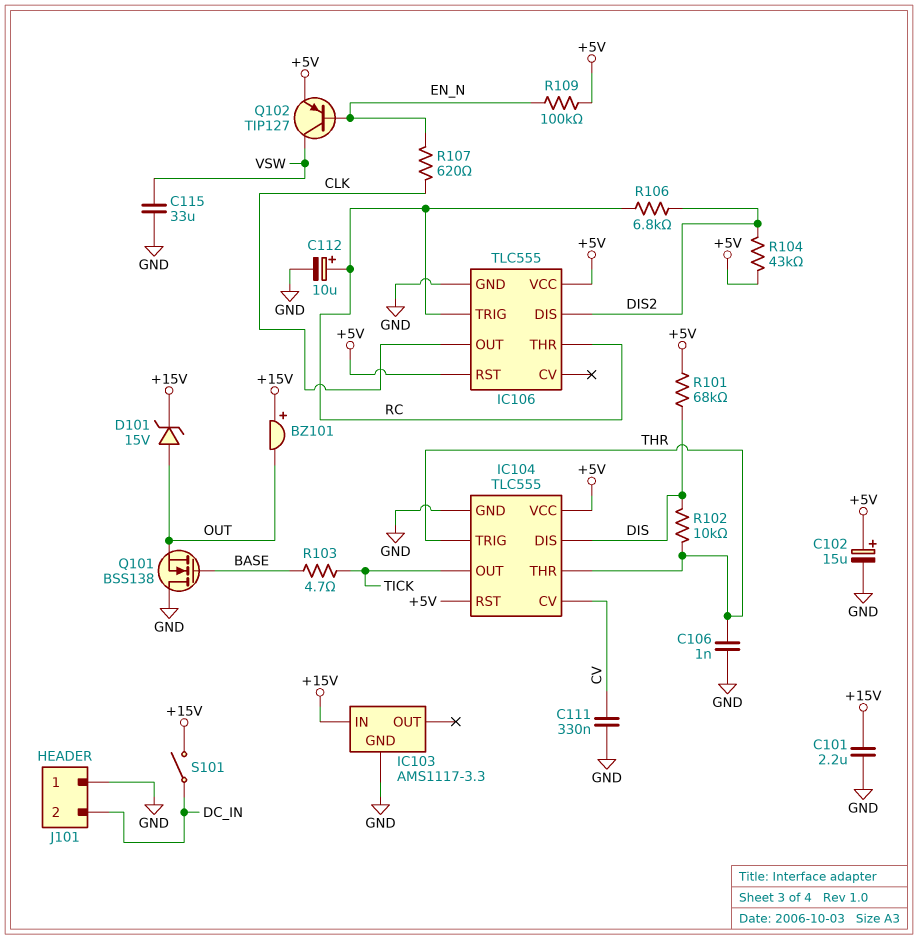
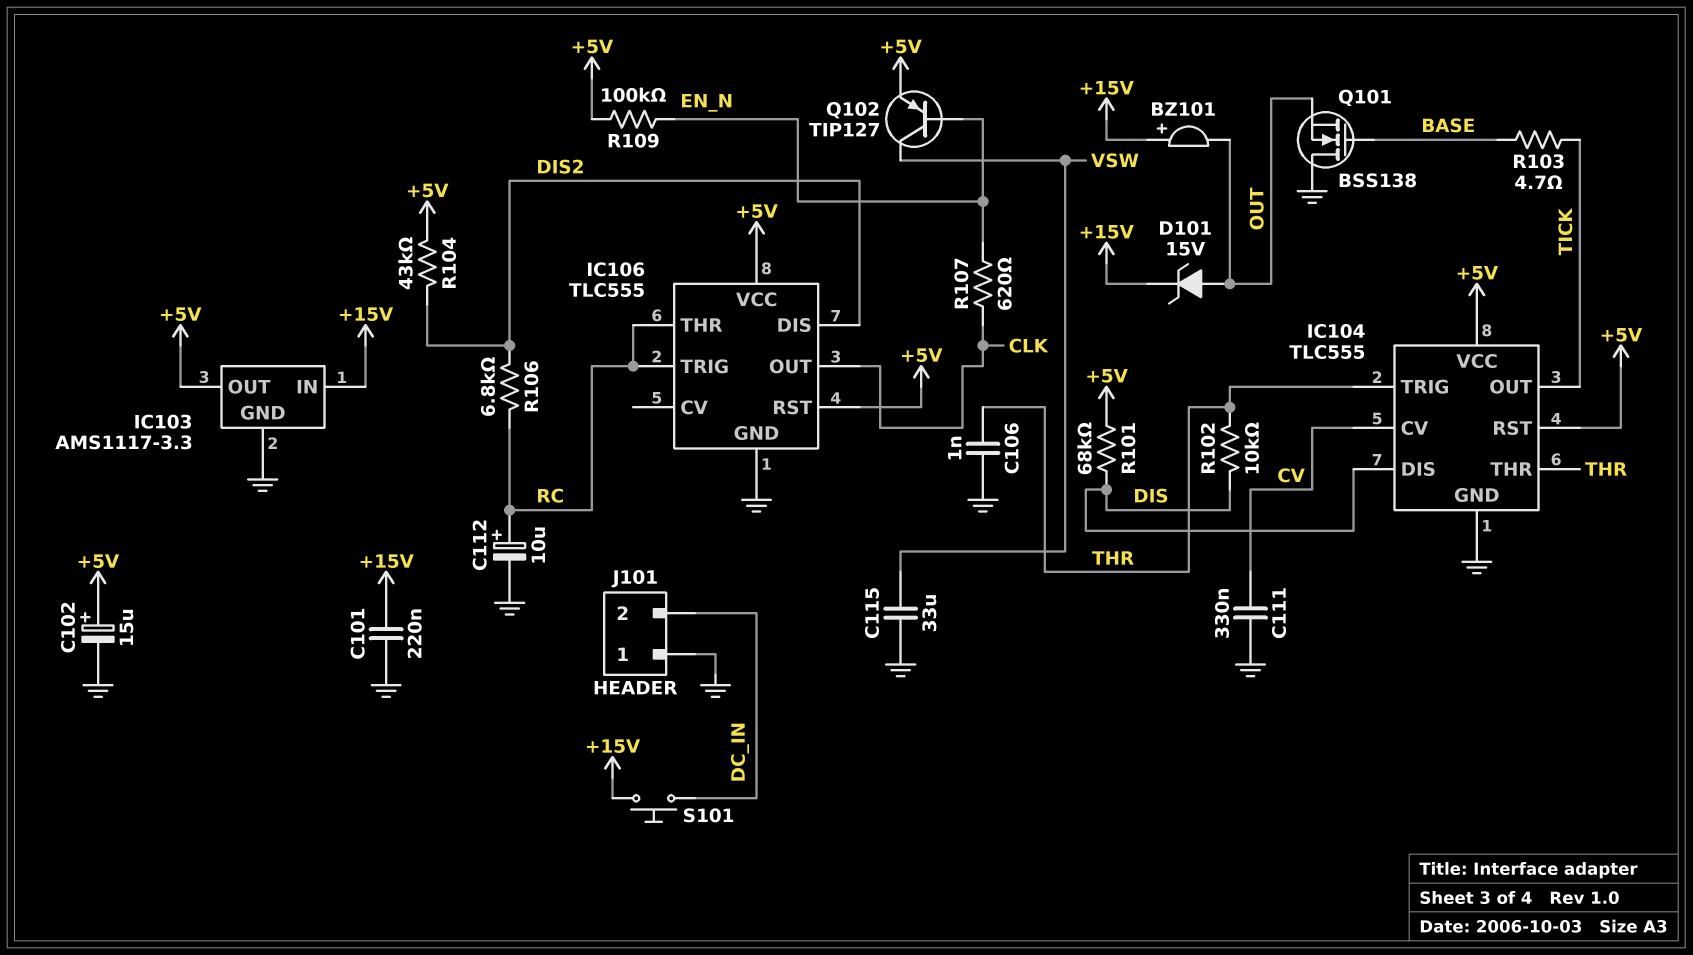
C101: 2.2uF (+15V, GND) -> 220nF (+15V, GND)
IC103 pin OUT: none -> +5V
S101: switch (+15V, DC_IN) -> button (+15V, DC_IN)

